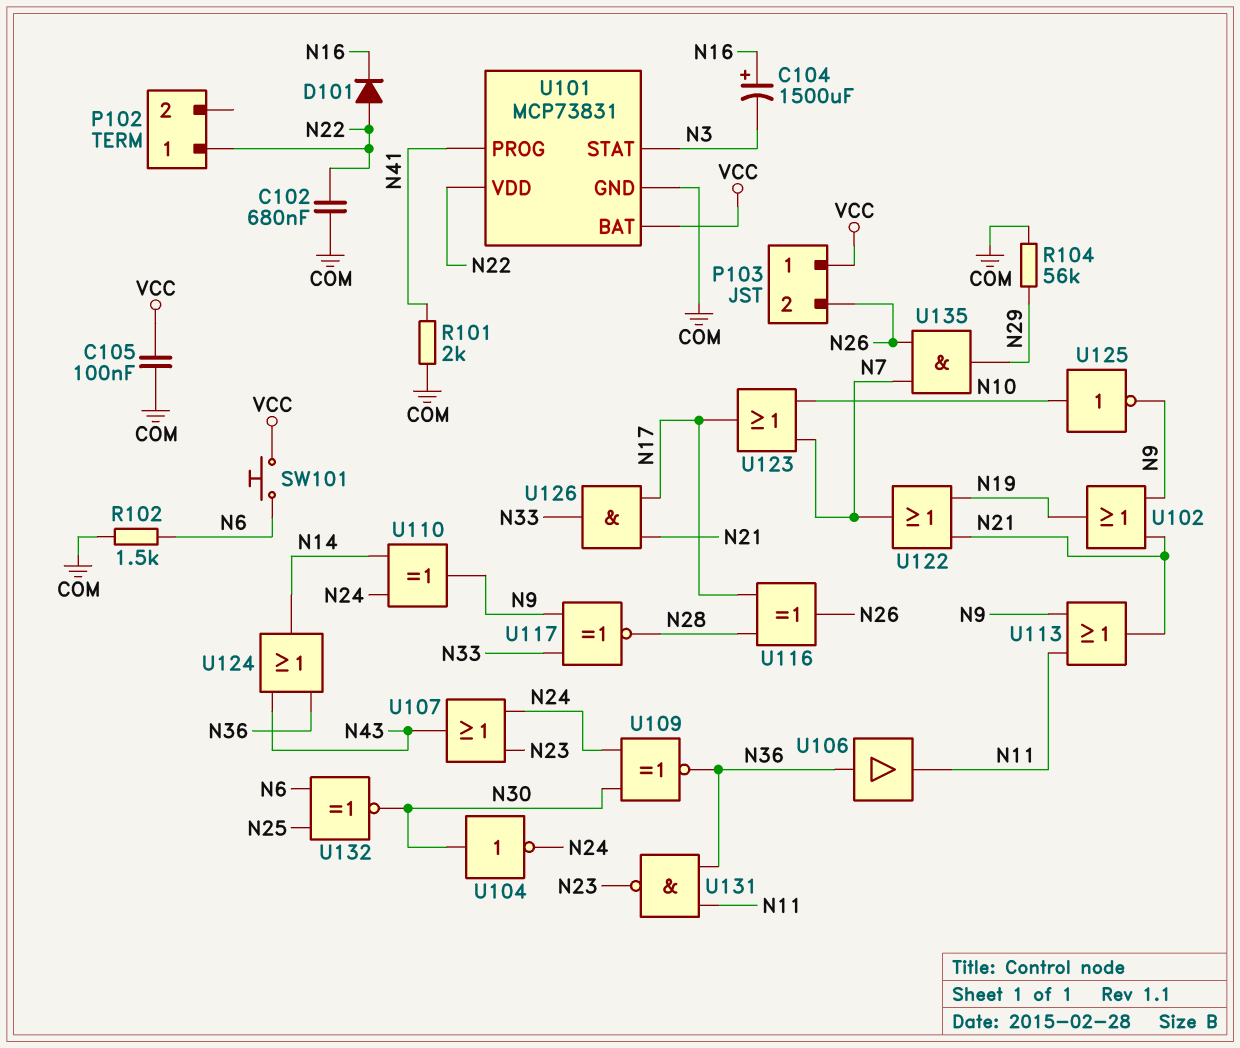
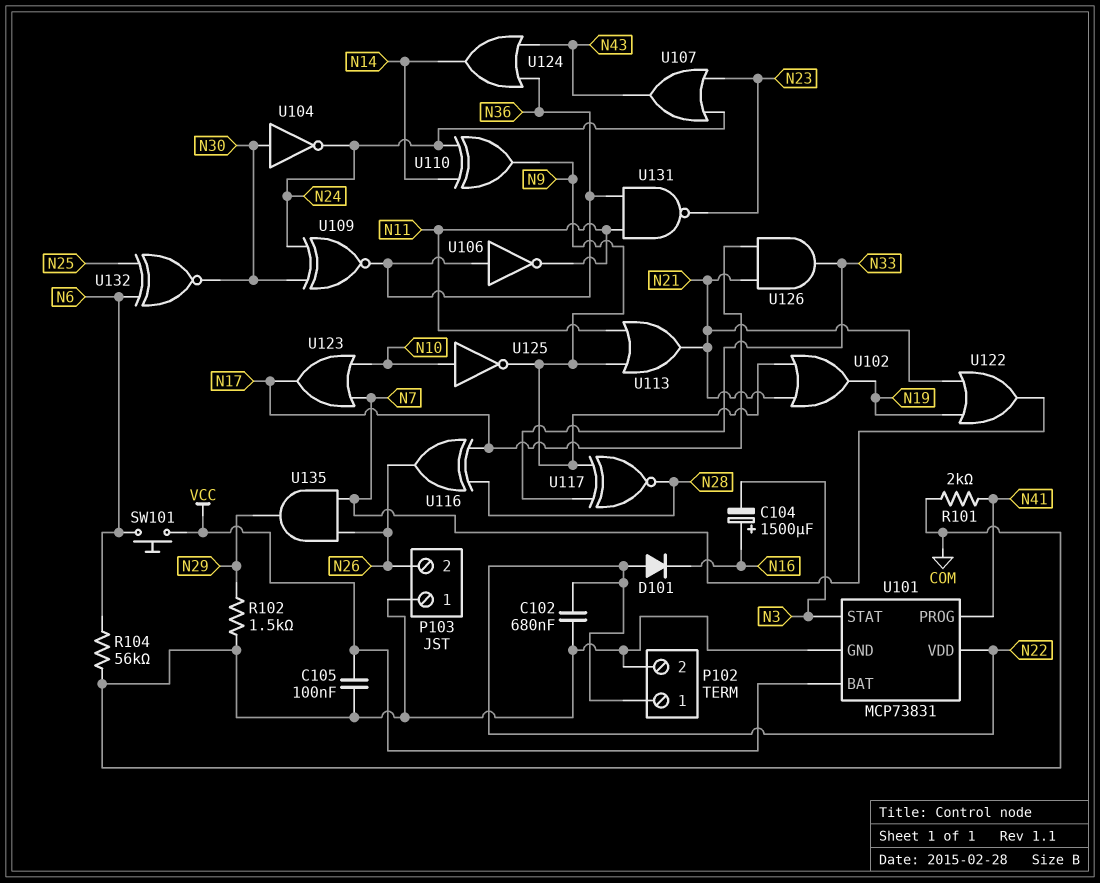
P102 pin 2: none -> COM
P103 pin 1: VCC -> COM
R102: 1.5k (COM, N6) -> 1.5k (COM, N29)
R104: 56k (COM, N29) -> 56k (COM, N6)
U106: buffer (in N36, out N11) -> NOT (in N36, out N11)

